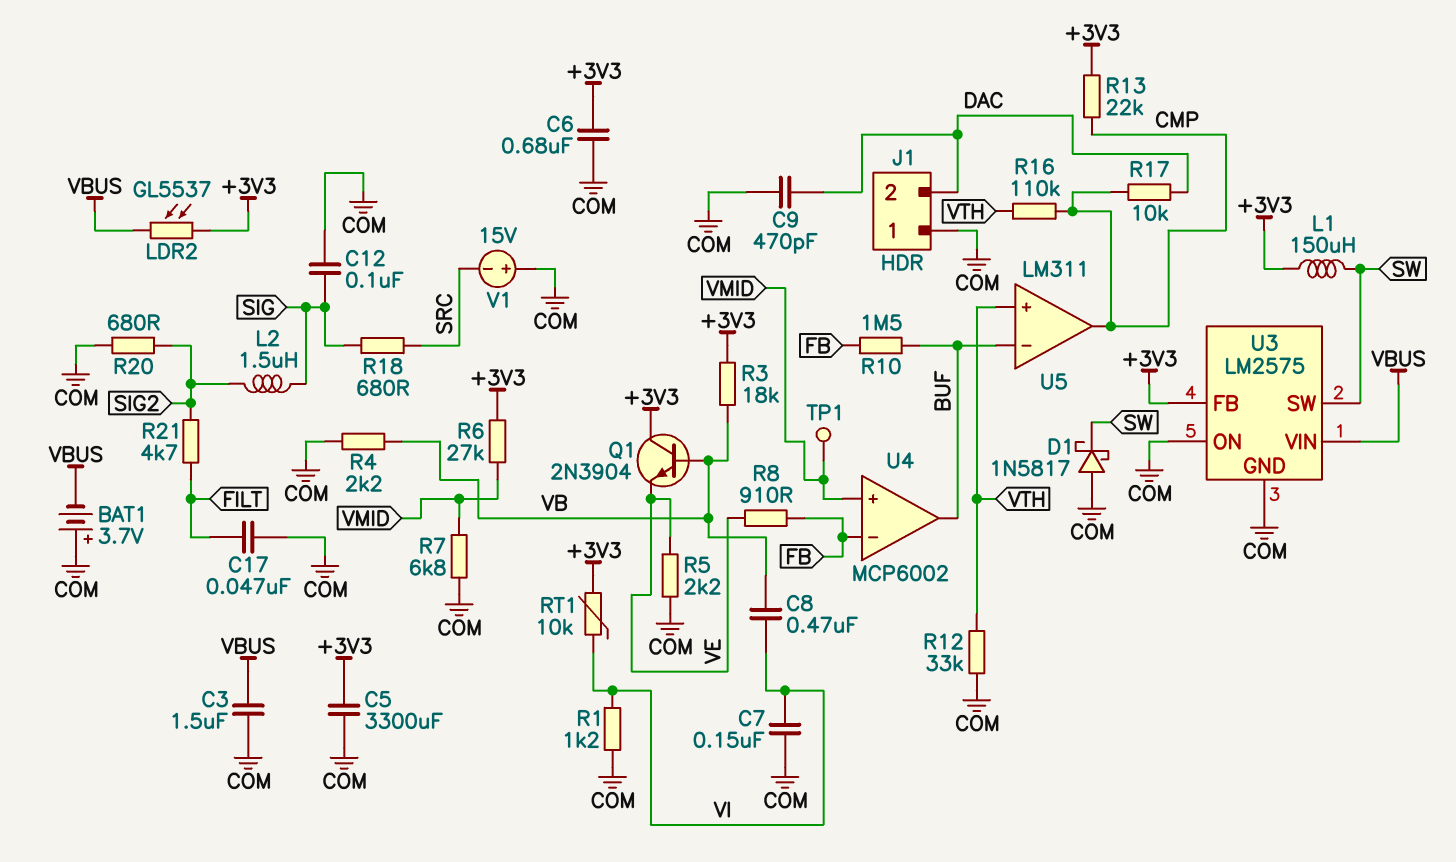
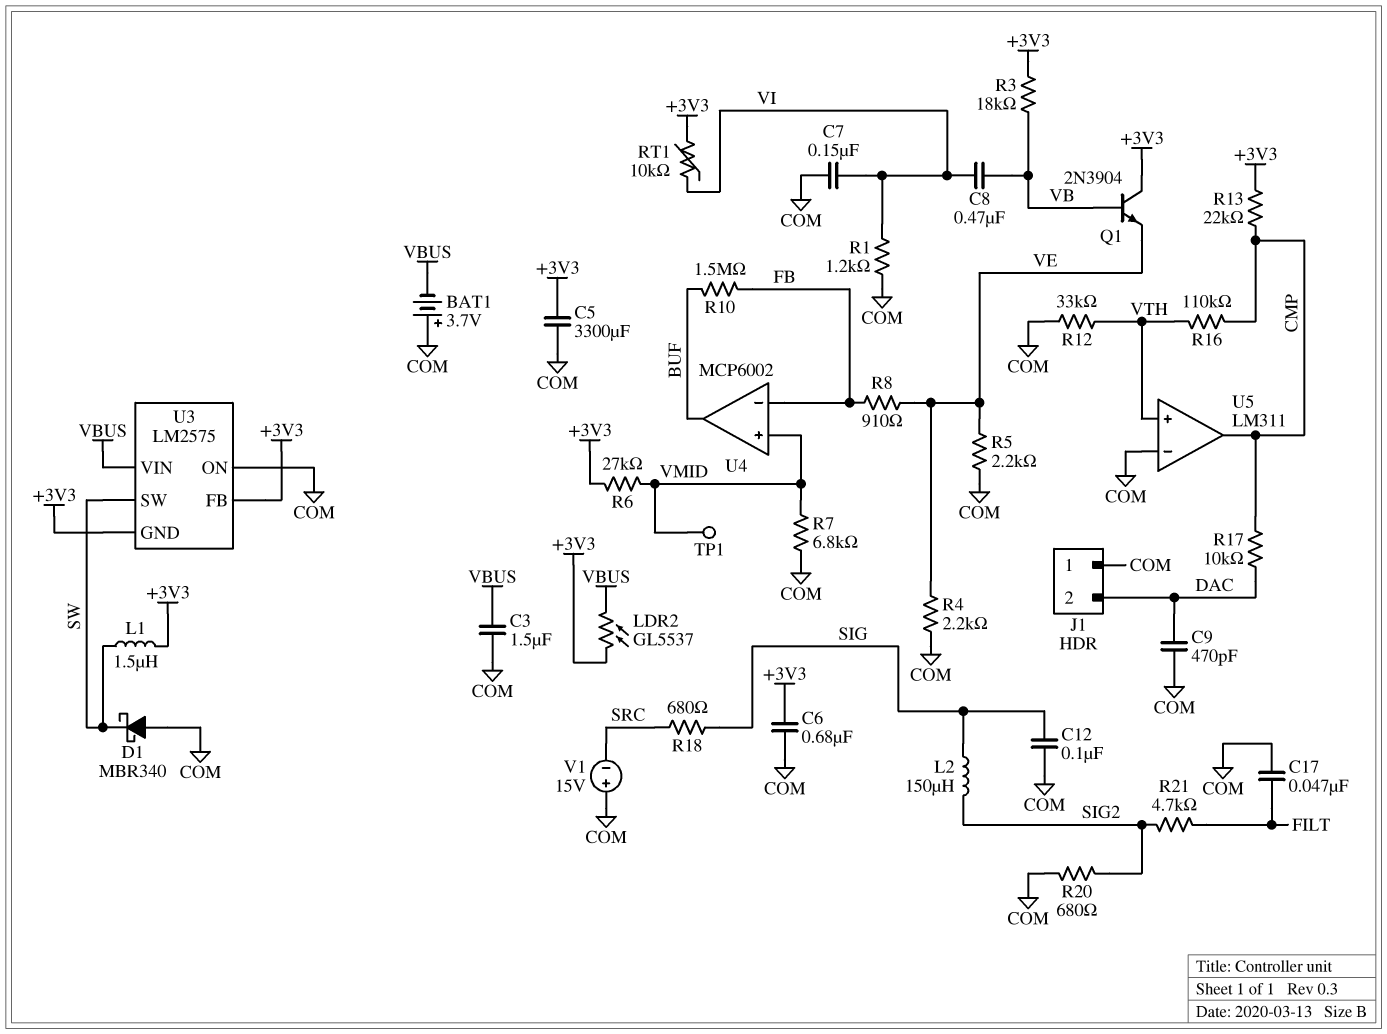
D1: schottky 1N5817 (A COM, K SW) -> schottky MBR340 (A COM, K SW)
L1: 150uH (+3V3, SW) -> 1.5uH (+3V3, SW)
L2: 1.5uH (SIG, SIG2) -> 150uH (SIG, SIG2)
R4: 2.2k (COM, VB) -> 2.2k (COM, VE)
U3 pin GND: COM -> +3V3
U5 pin in-: BUF -> COM

